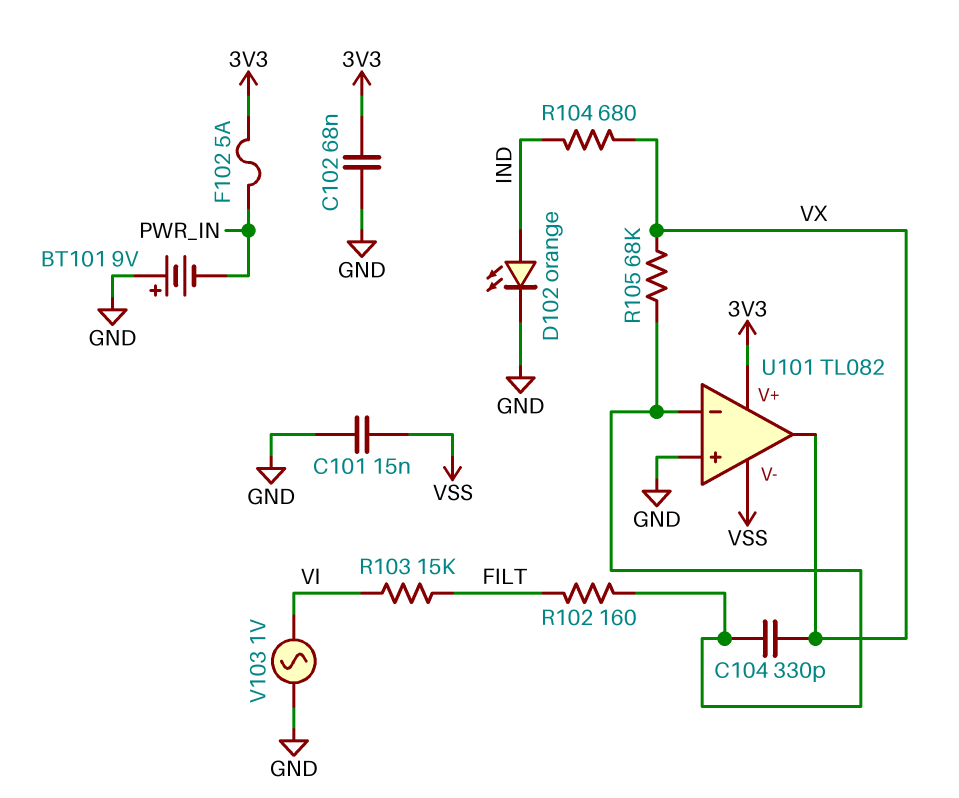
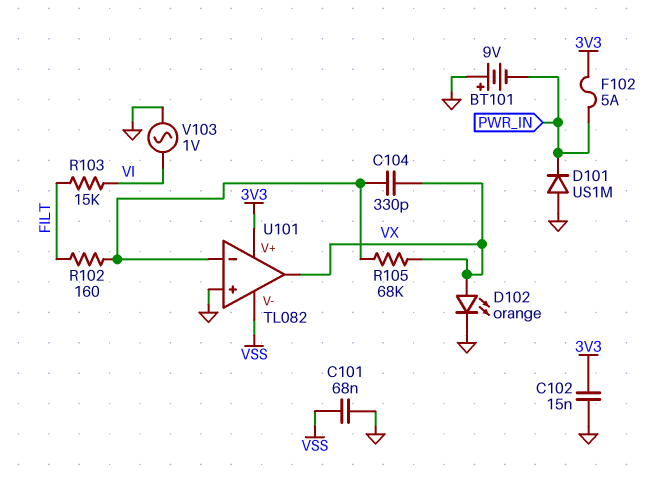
C101: 15nF (GND, VSS) -> 68nF (GND, VSS)
C102: 68nF (3V3, GND) -> 15nF (3V3, GND)
D101: none -> diode US1M (A GND, K PWR_IN)
D102: LED orange (A IND, K GND) -> LED orange (A VX, K GND)
R104: 680 (IND, VX) -> none

